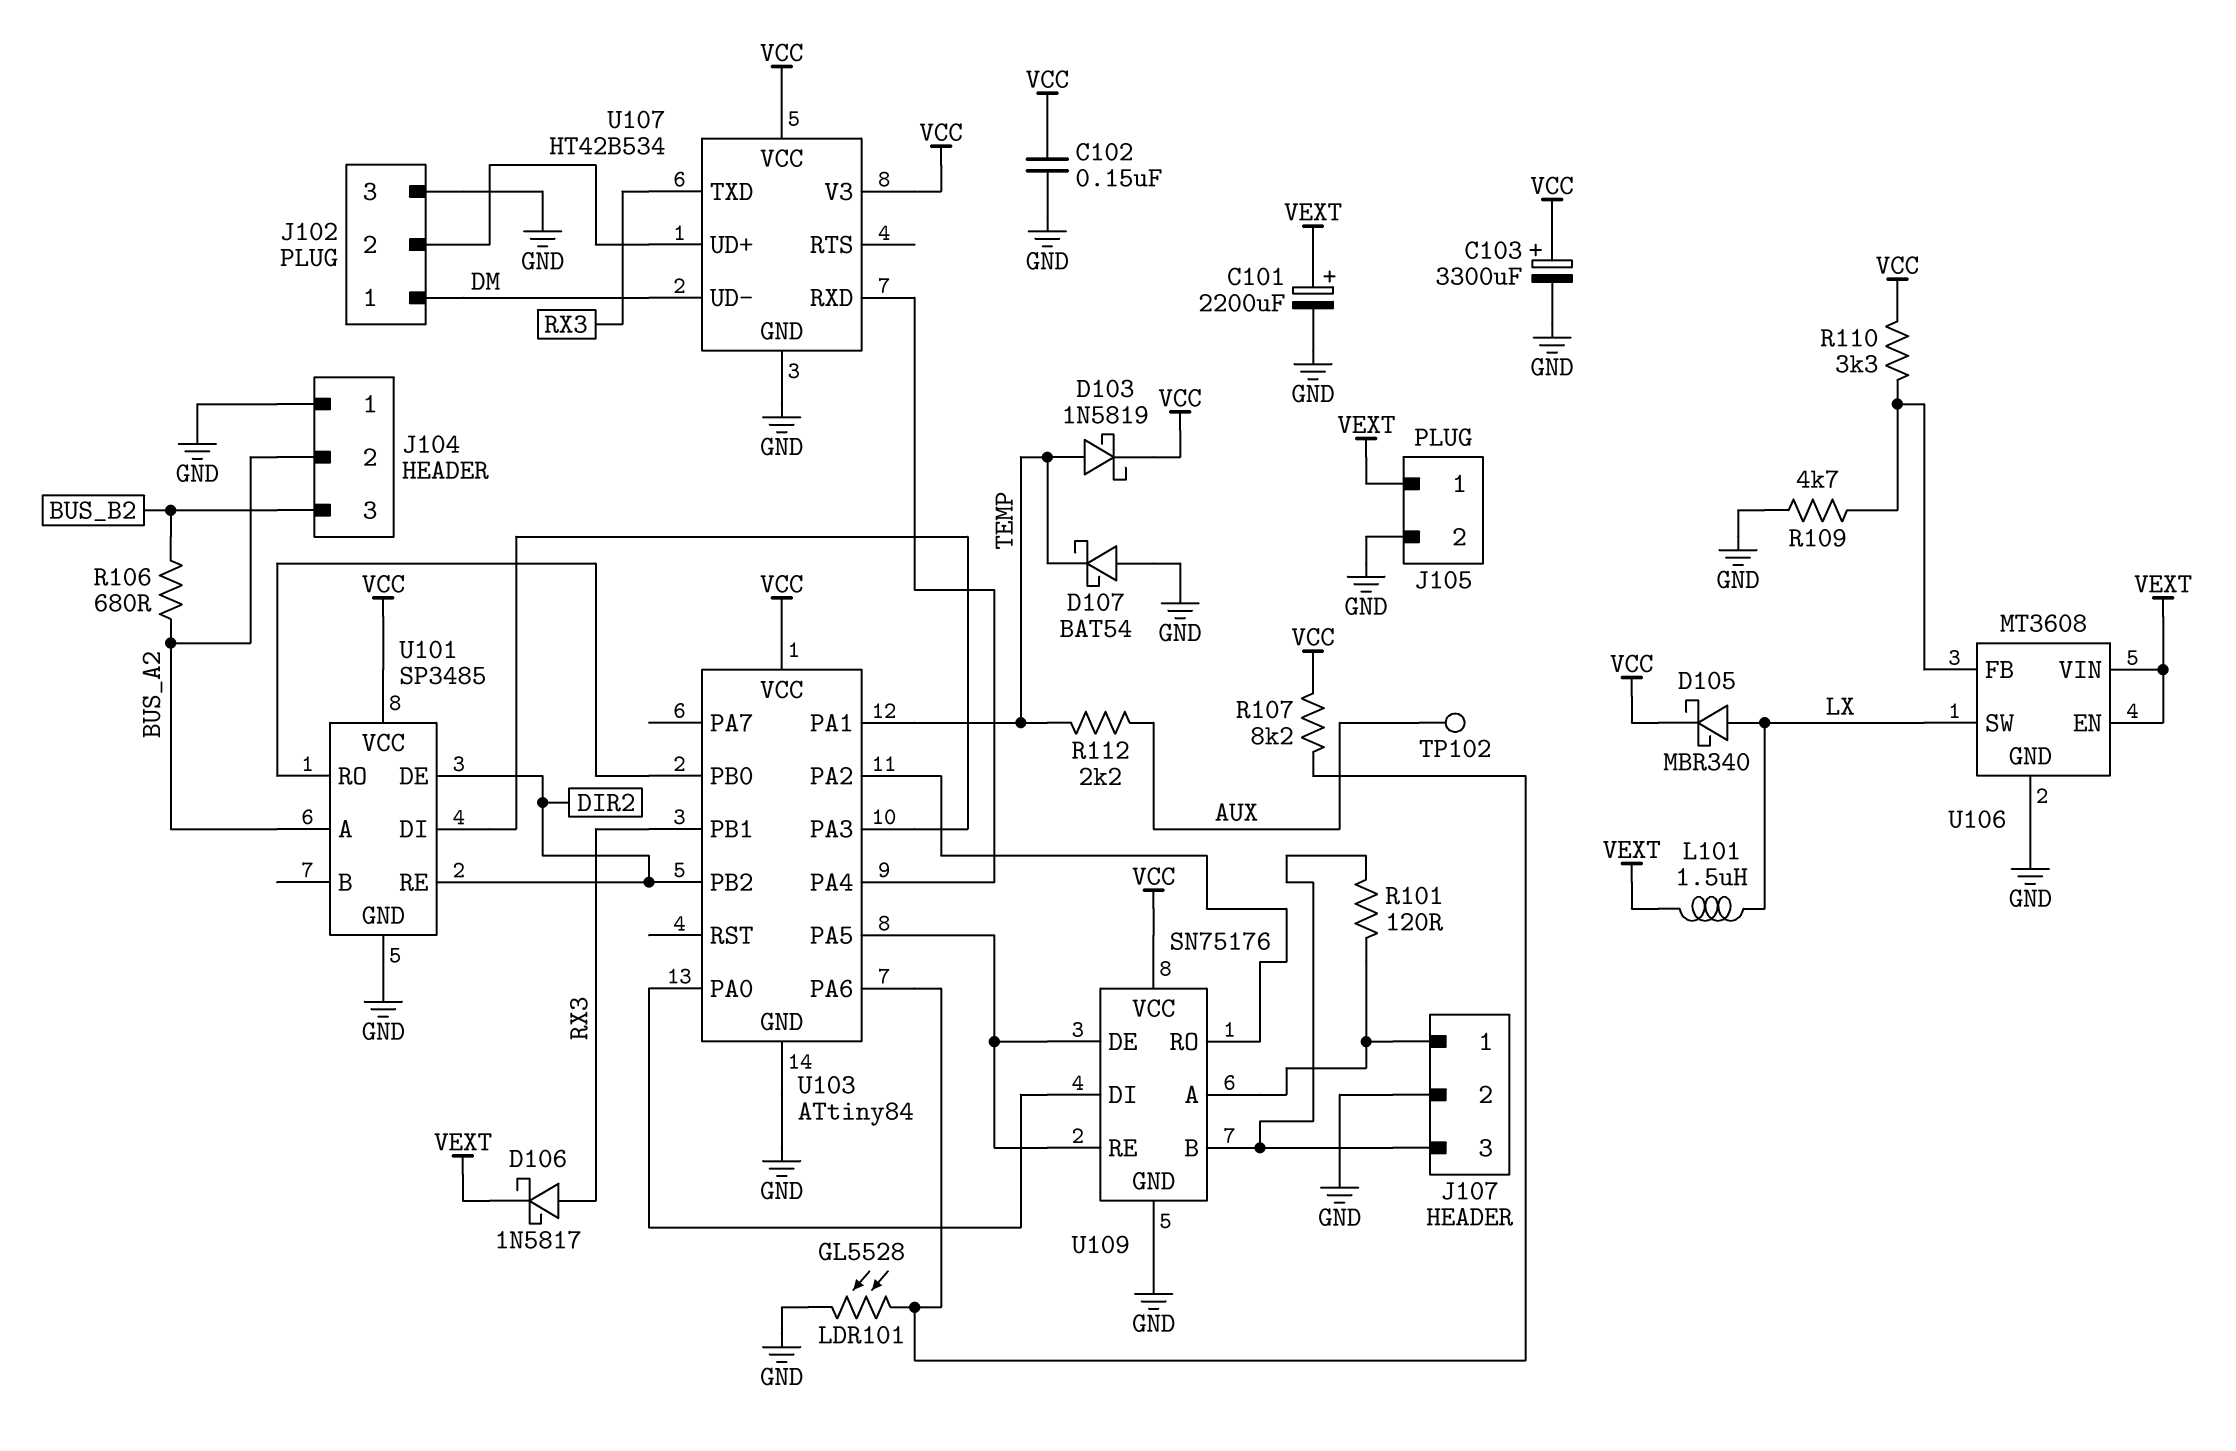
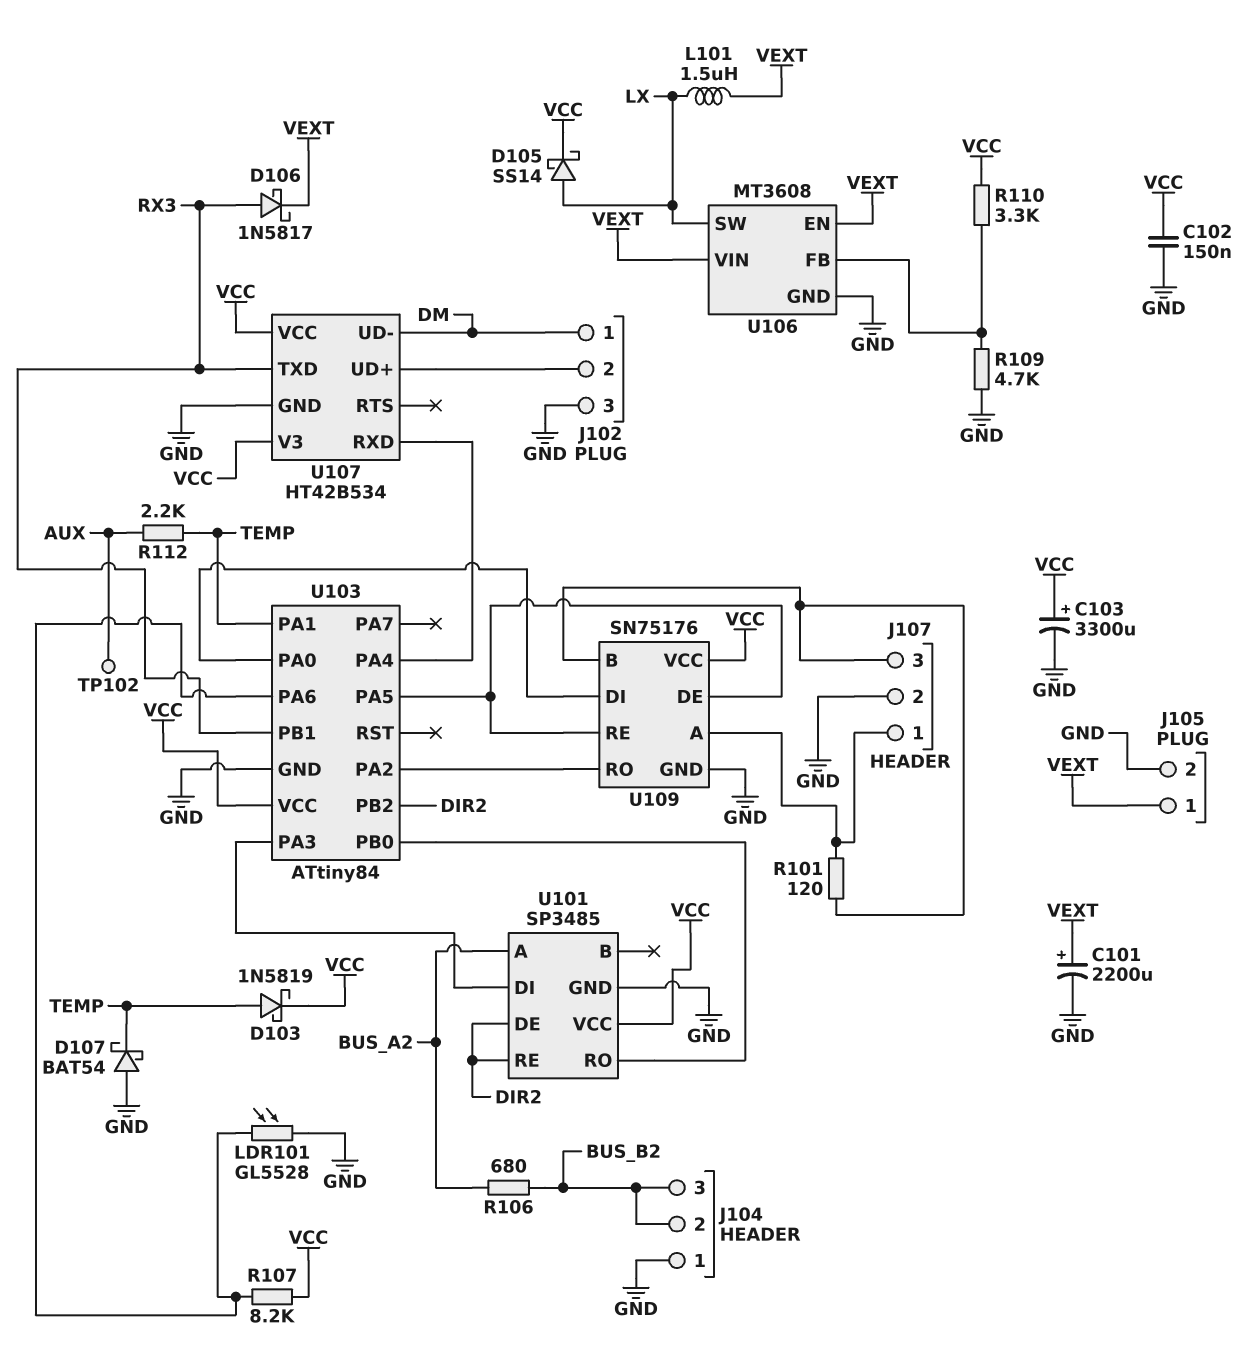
D105: schottky MBR340 (A LX, K VCC) -> schottky SS14 (A LX, K VCC)
J104 pin 2: BUS_A2 -> BUS_B2

